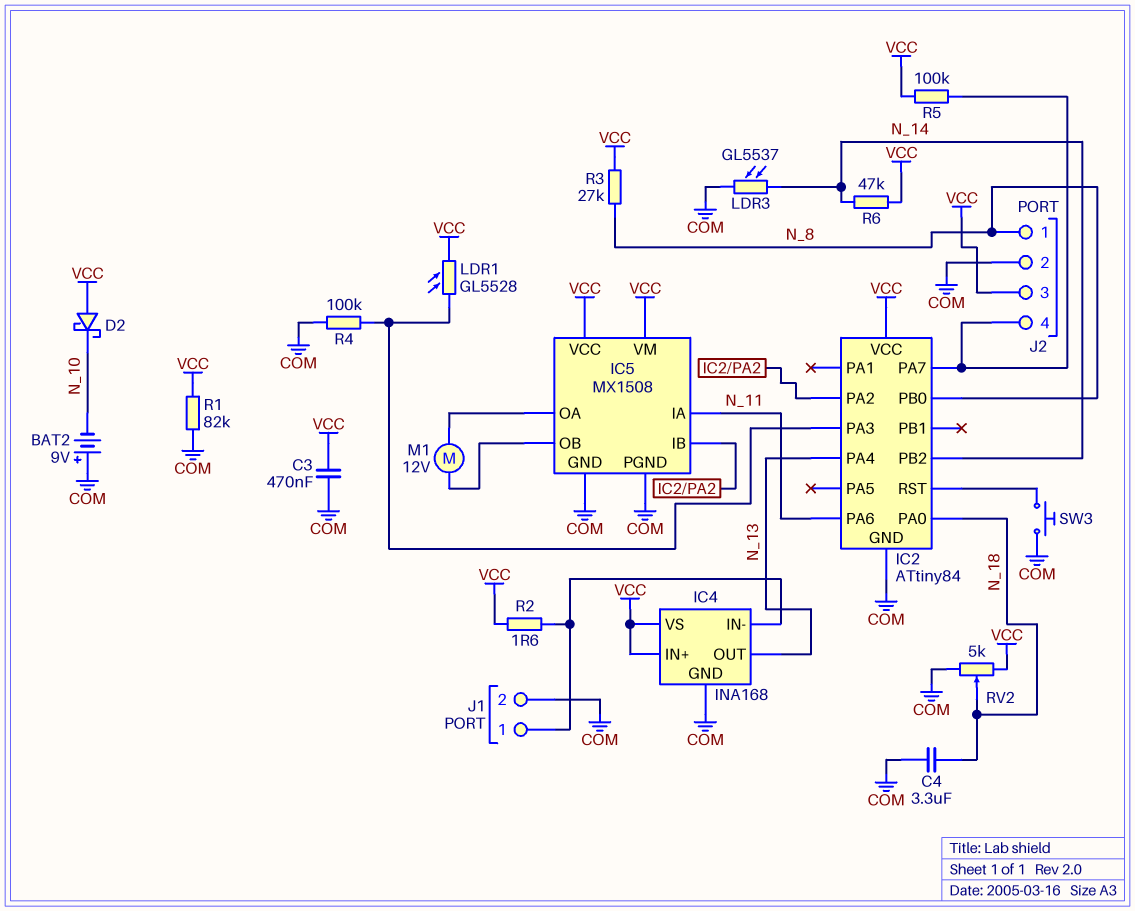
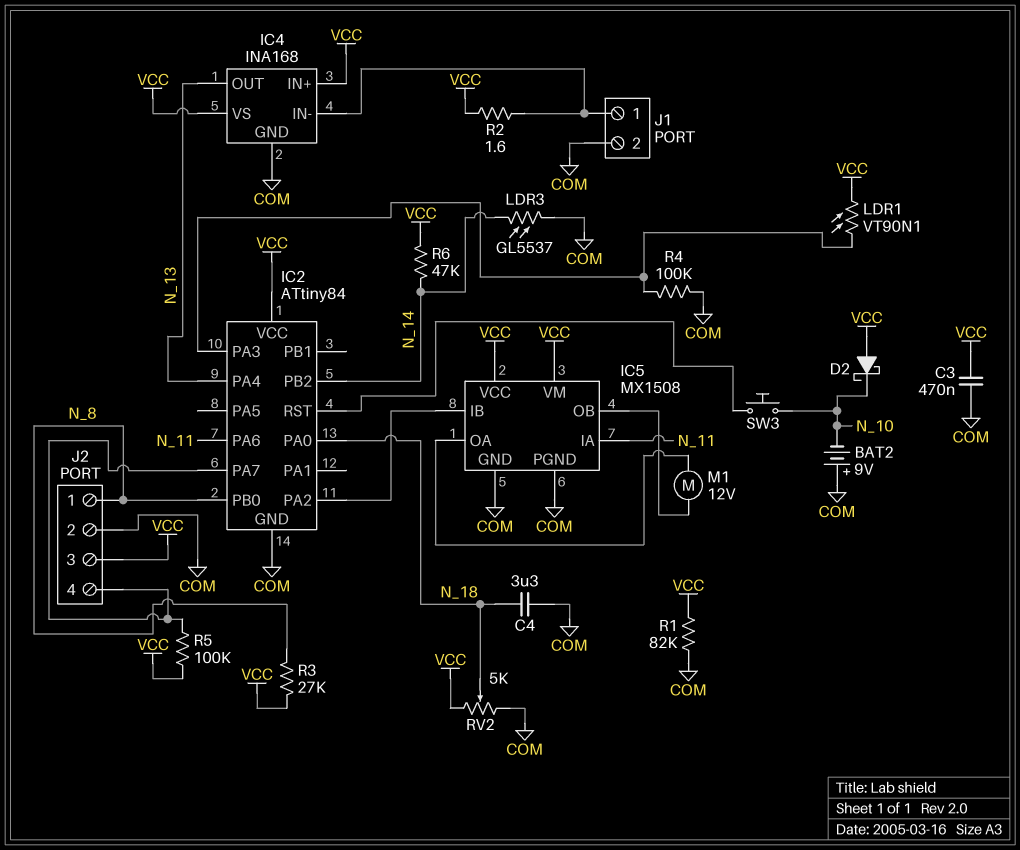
LDR1: GL5528 (IC2/PA3, VCC) -> VT90N1 (IC2/PA3, VCC)
SW3: button (COM, IC2/RST) -> button (IC2/RST, N_10)

